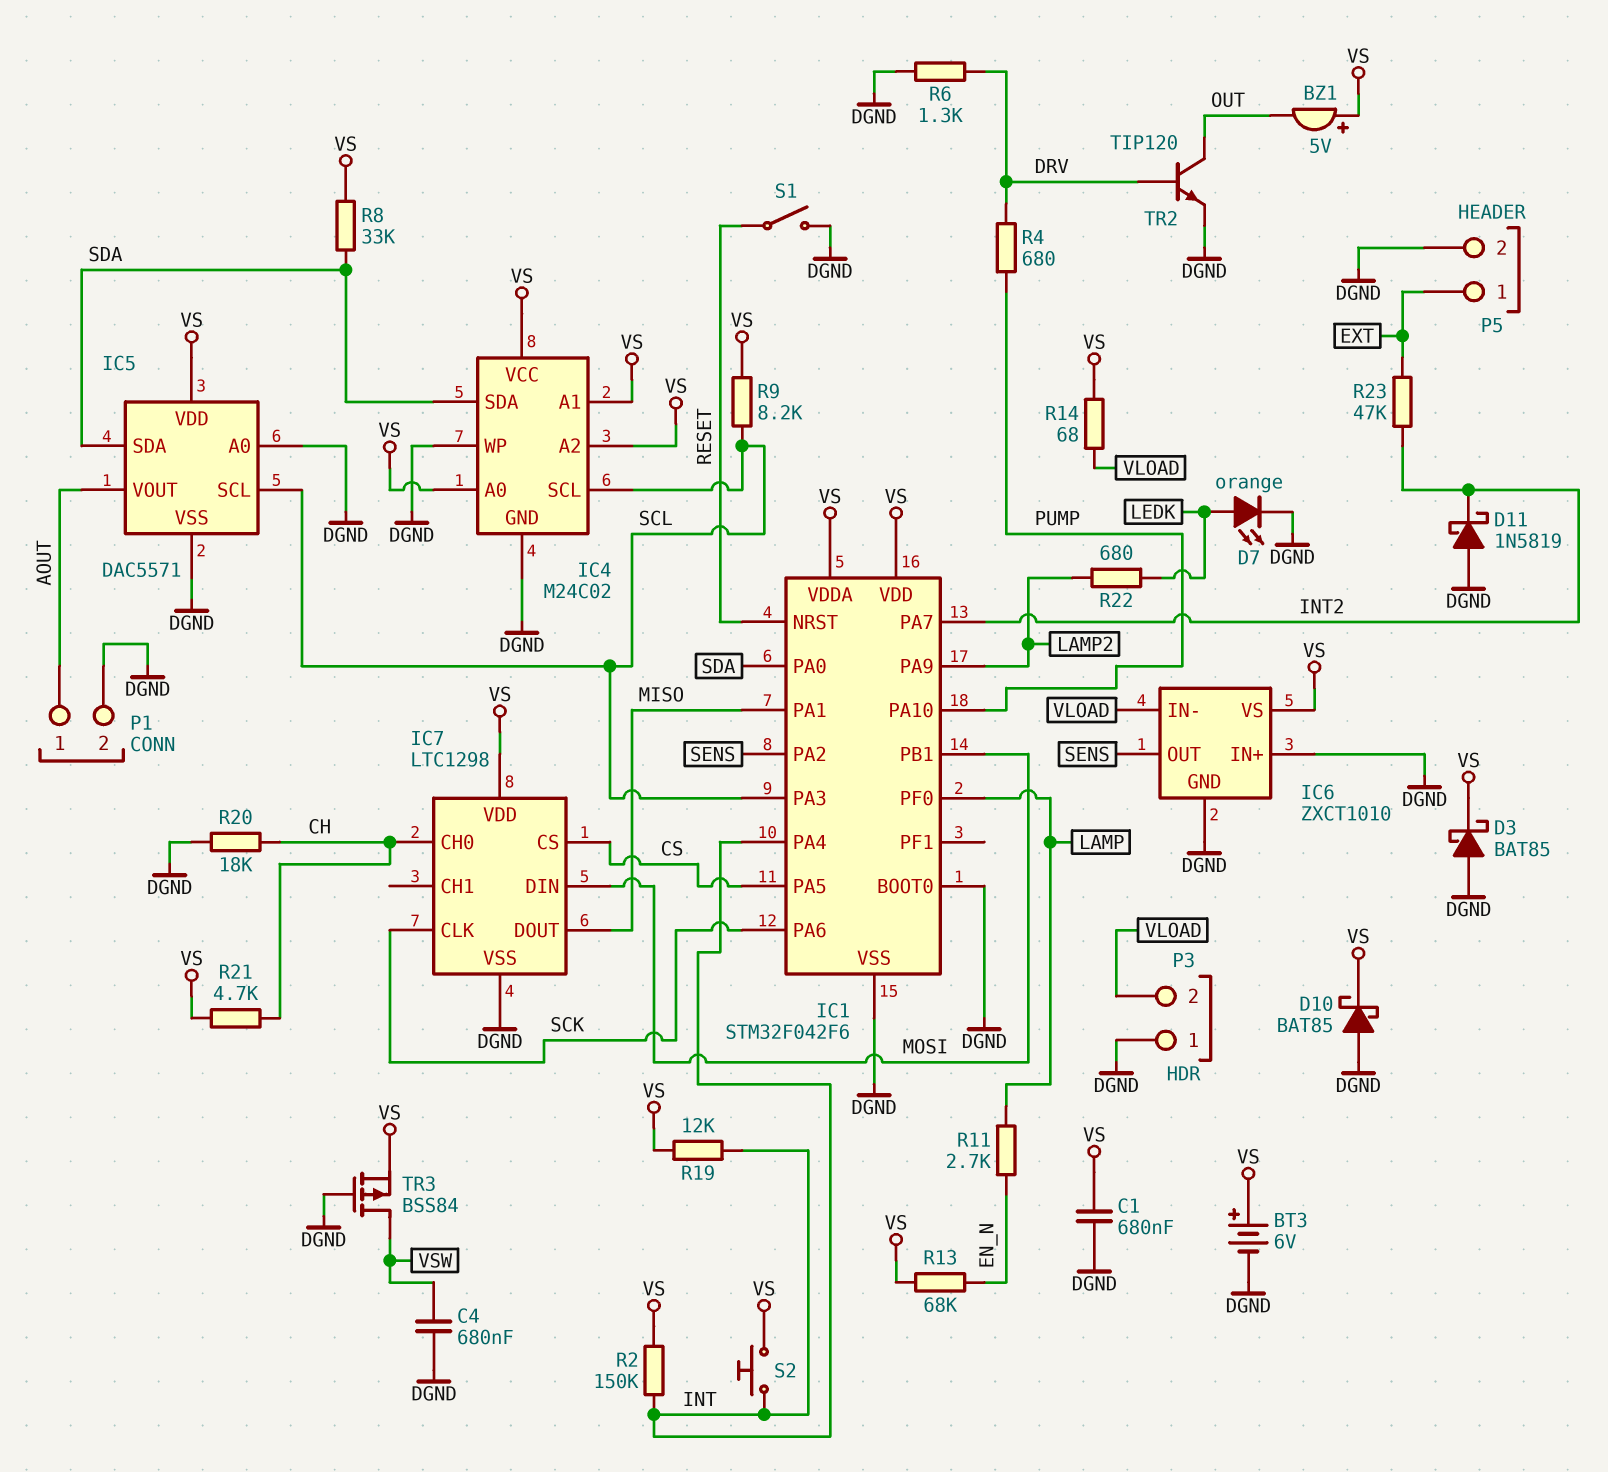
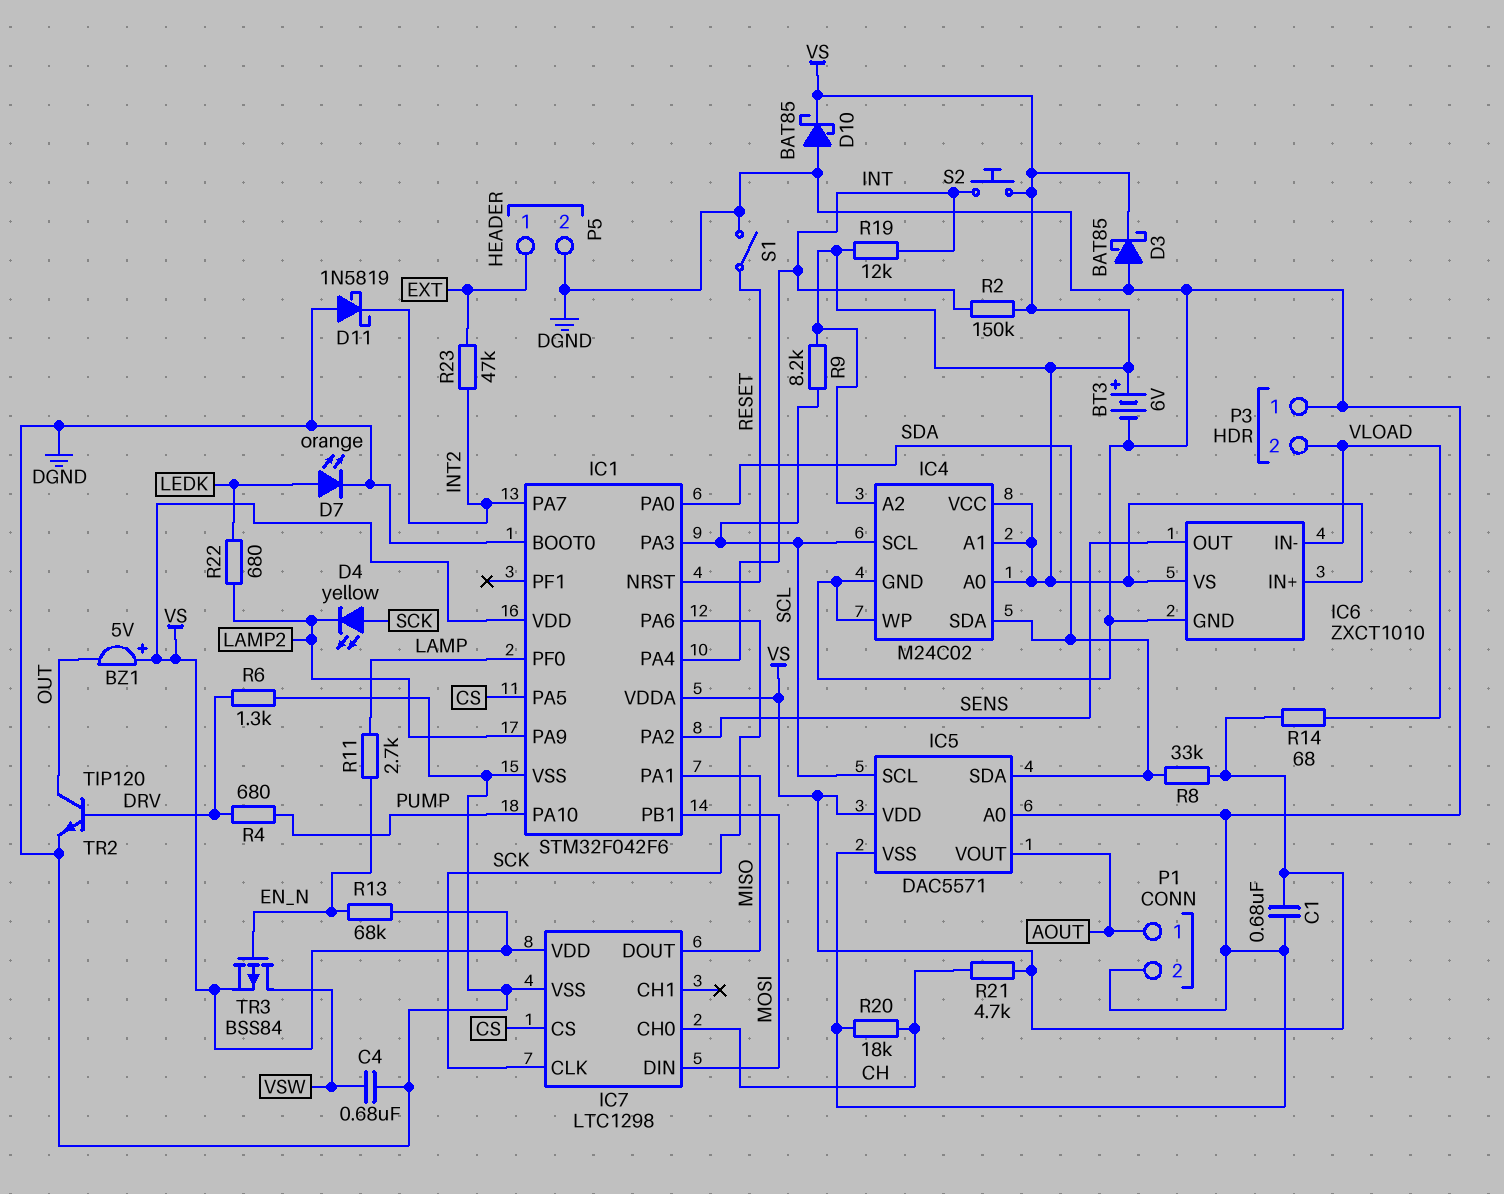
D4: none -> LED yellow (A SCK, K LAMP2)
IC6 pin IN+: DGND -> VS
TR3: PMOS BSS84 (G DGND, D VSW, S VS) -> PMOS BSS84 (G EN_N, D VSW, S VS)

